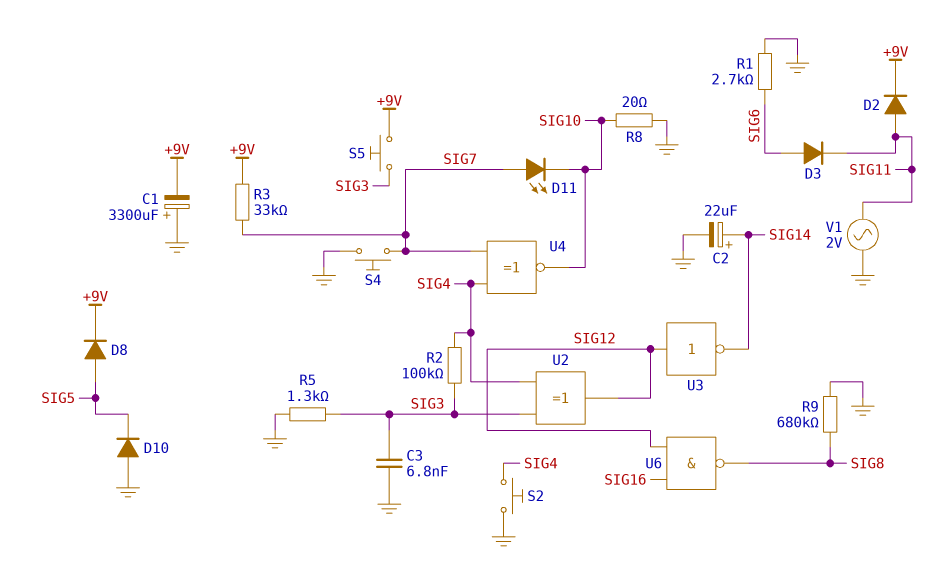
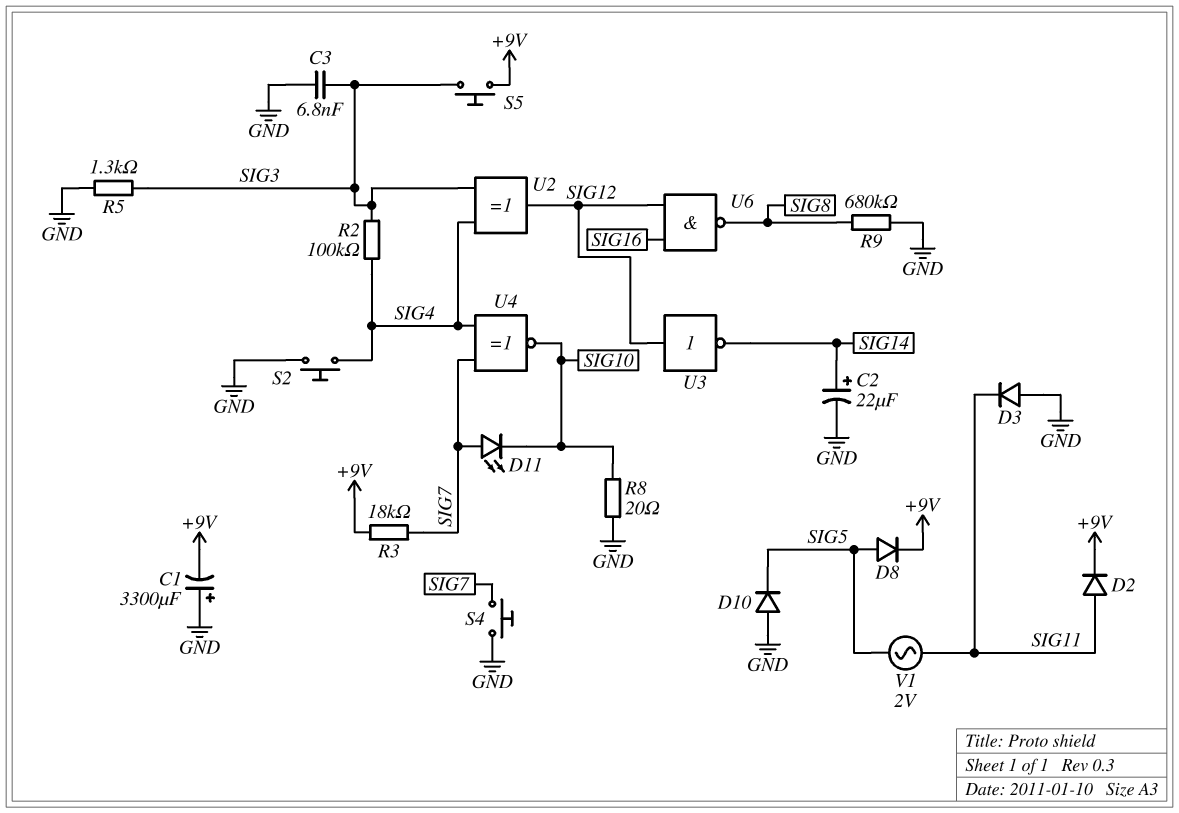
D3: diode (A SIG6, K SIG11) -> diode (A GND, K SIG11)
R1: 2.7k (GND, SIG6) -> none
R3: 33k (+9V, SIG7) -> 18k (+9V, SIG7)
V1: AC 2V (GND, SIG11) -> AC 2V (SIG5, SIG11)

